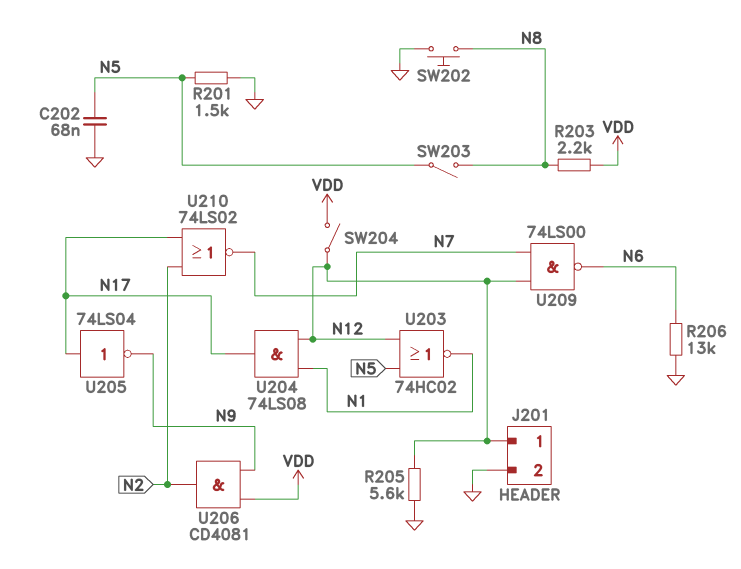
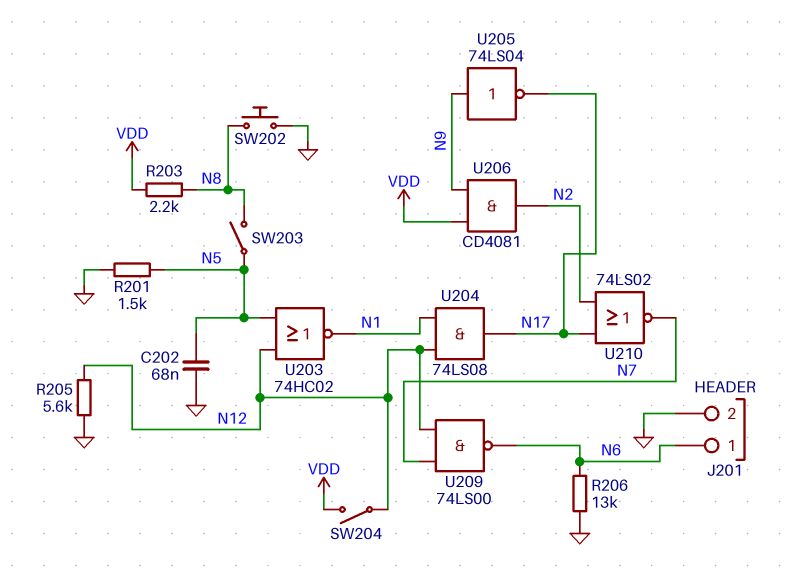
J201 pin 1: N12 -> N6
U205: NOT 74LS04 (in N17, out N9) -> NOT 74LS04 (in N9, out N17)

